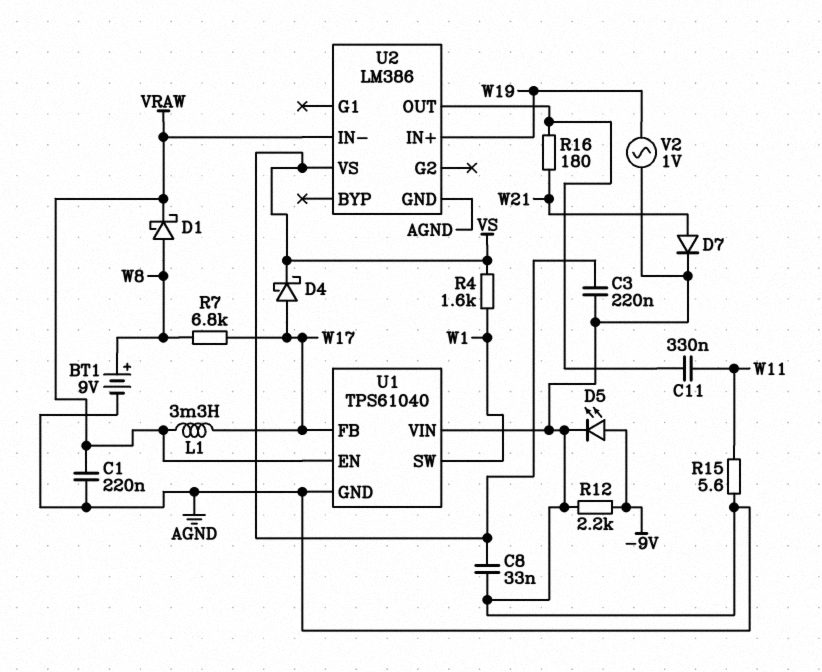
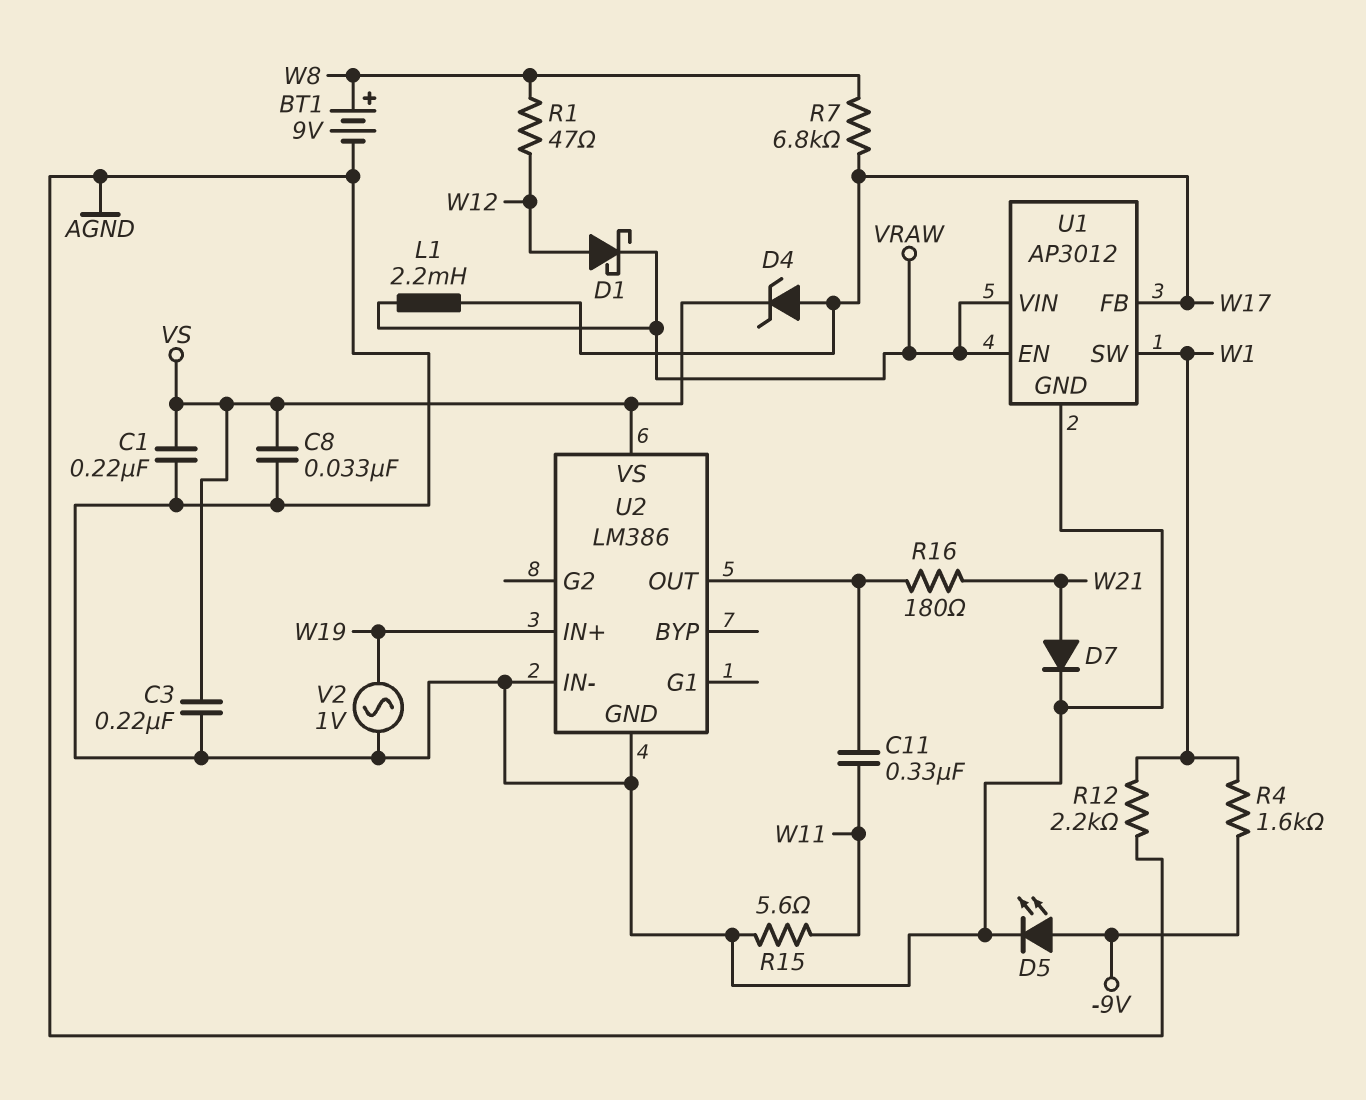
C1: 220nF (AGND, VRAW) -> 220nF (AGND, VS)
D1: schottky (A W8, K VRAW) -> schottky (A W12, K VRAW)
D4: schottky (A W17, K VS) -> zener (A W17, K VS)
L1: 3.3mH (VRAW, W17) -> 2.2mH (VRAW, W17)
R1: none -> 47 (W8, W12)
R4: 1.6k (VS, W1) -> 1.6k (-9V, W1)
R12: 2.2k (-9V, AGND) -> 2.2k (AGND, W1)
U1: TPS61040 -> AP3012
U1 pin VIN: AGND -> VRAW
U2 pin IN-: VRAW -> AGND

